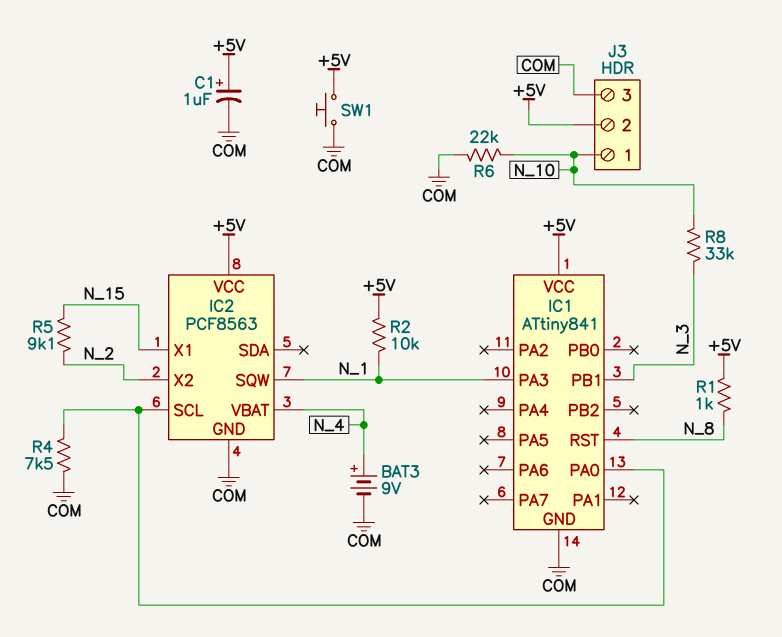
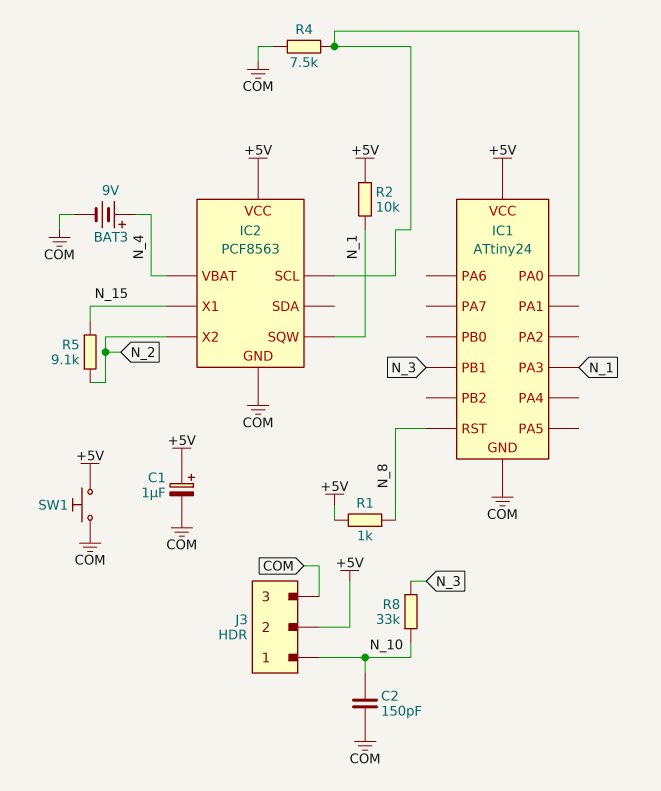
C2: none -> 150pF (COM, N_10)
IC1: ATtiny841 -> ATtiny24
R6: 22k (COM, N_10) -> none

